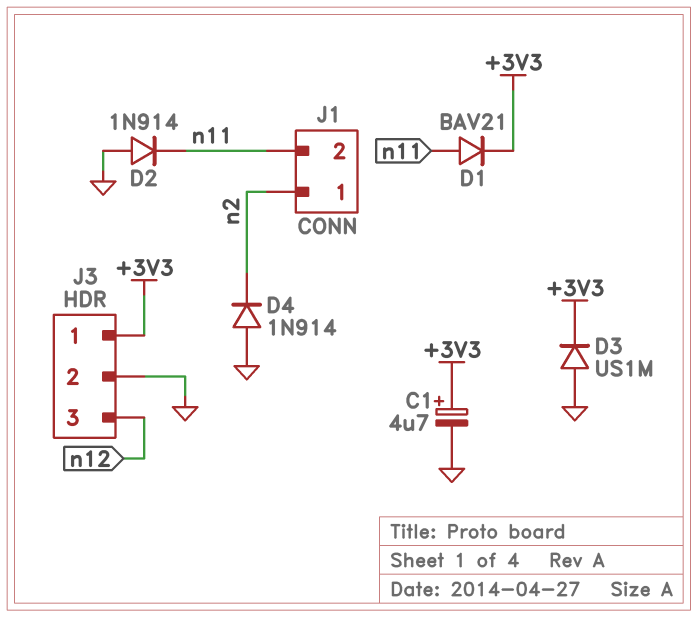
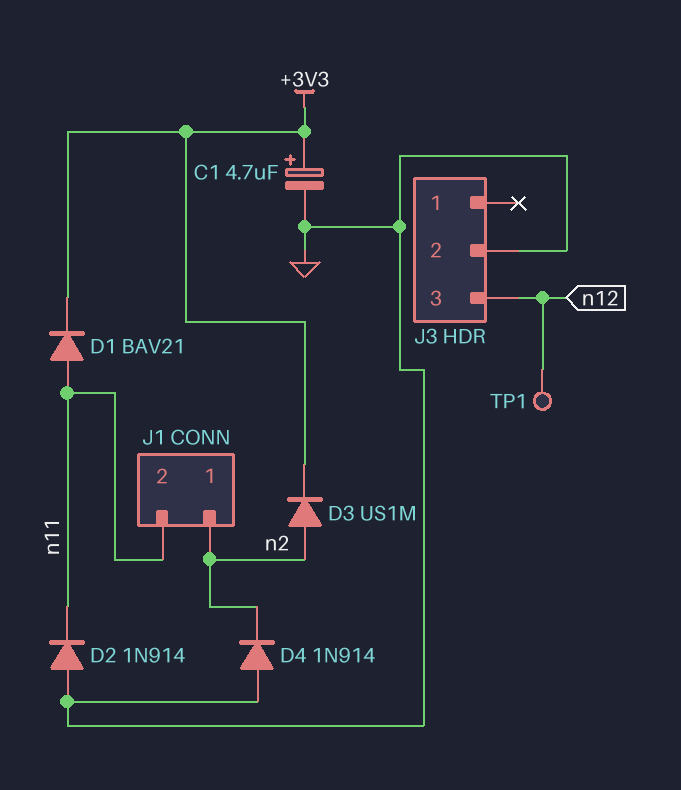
D3: diode US1M (A GND, K +3V3) -> diode US1M (A n2, K +3V3)
J3 pin 1: +3V3 -> none
TP1: none -> test point (n12)

